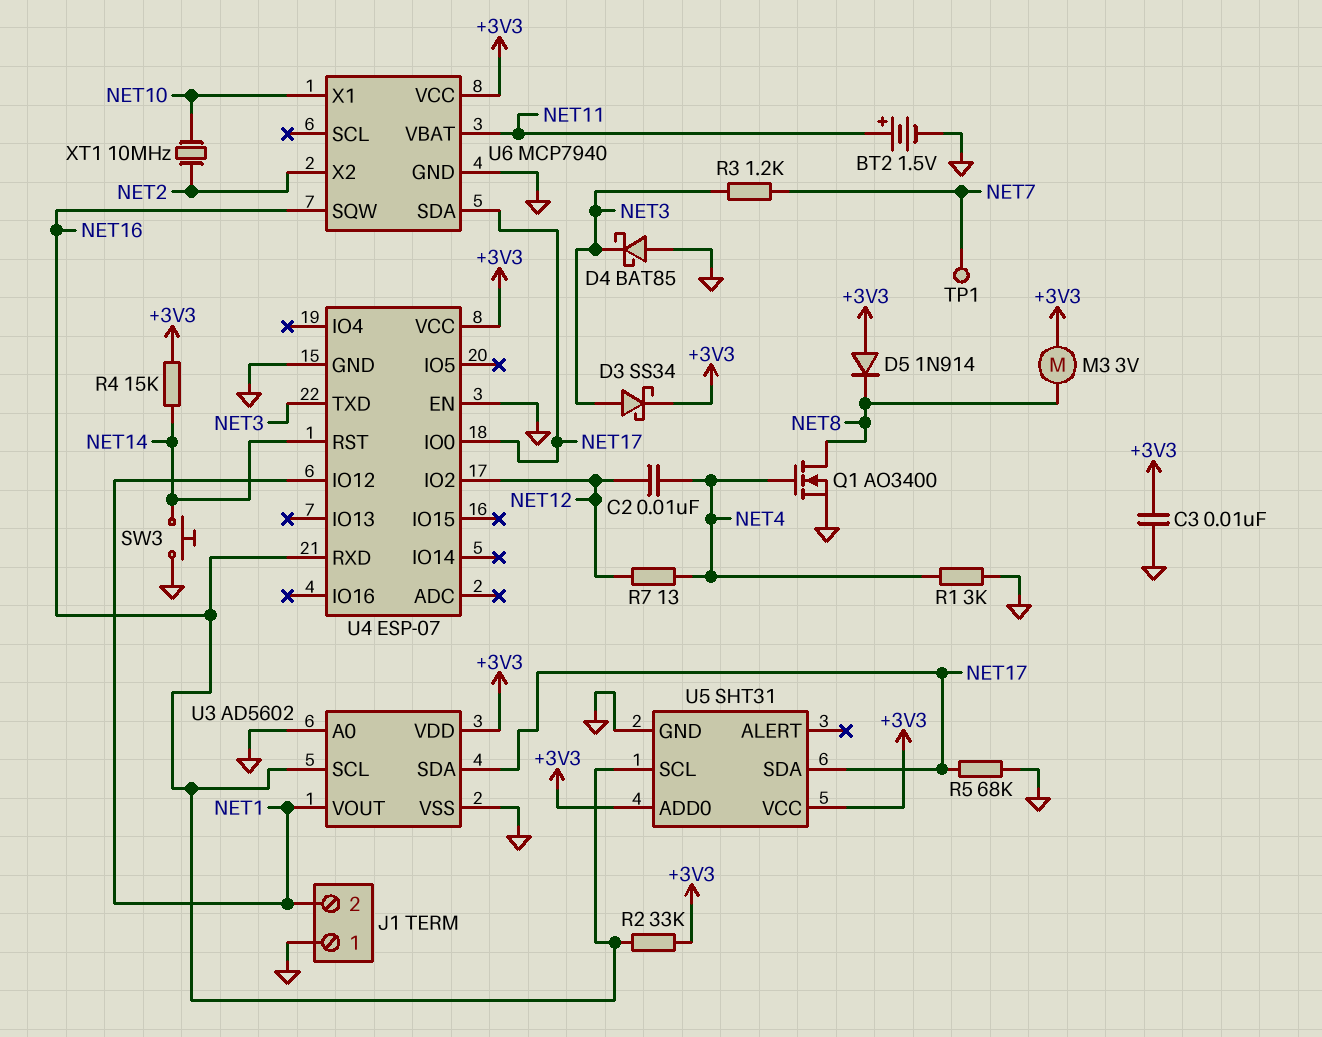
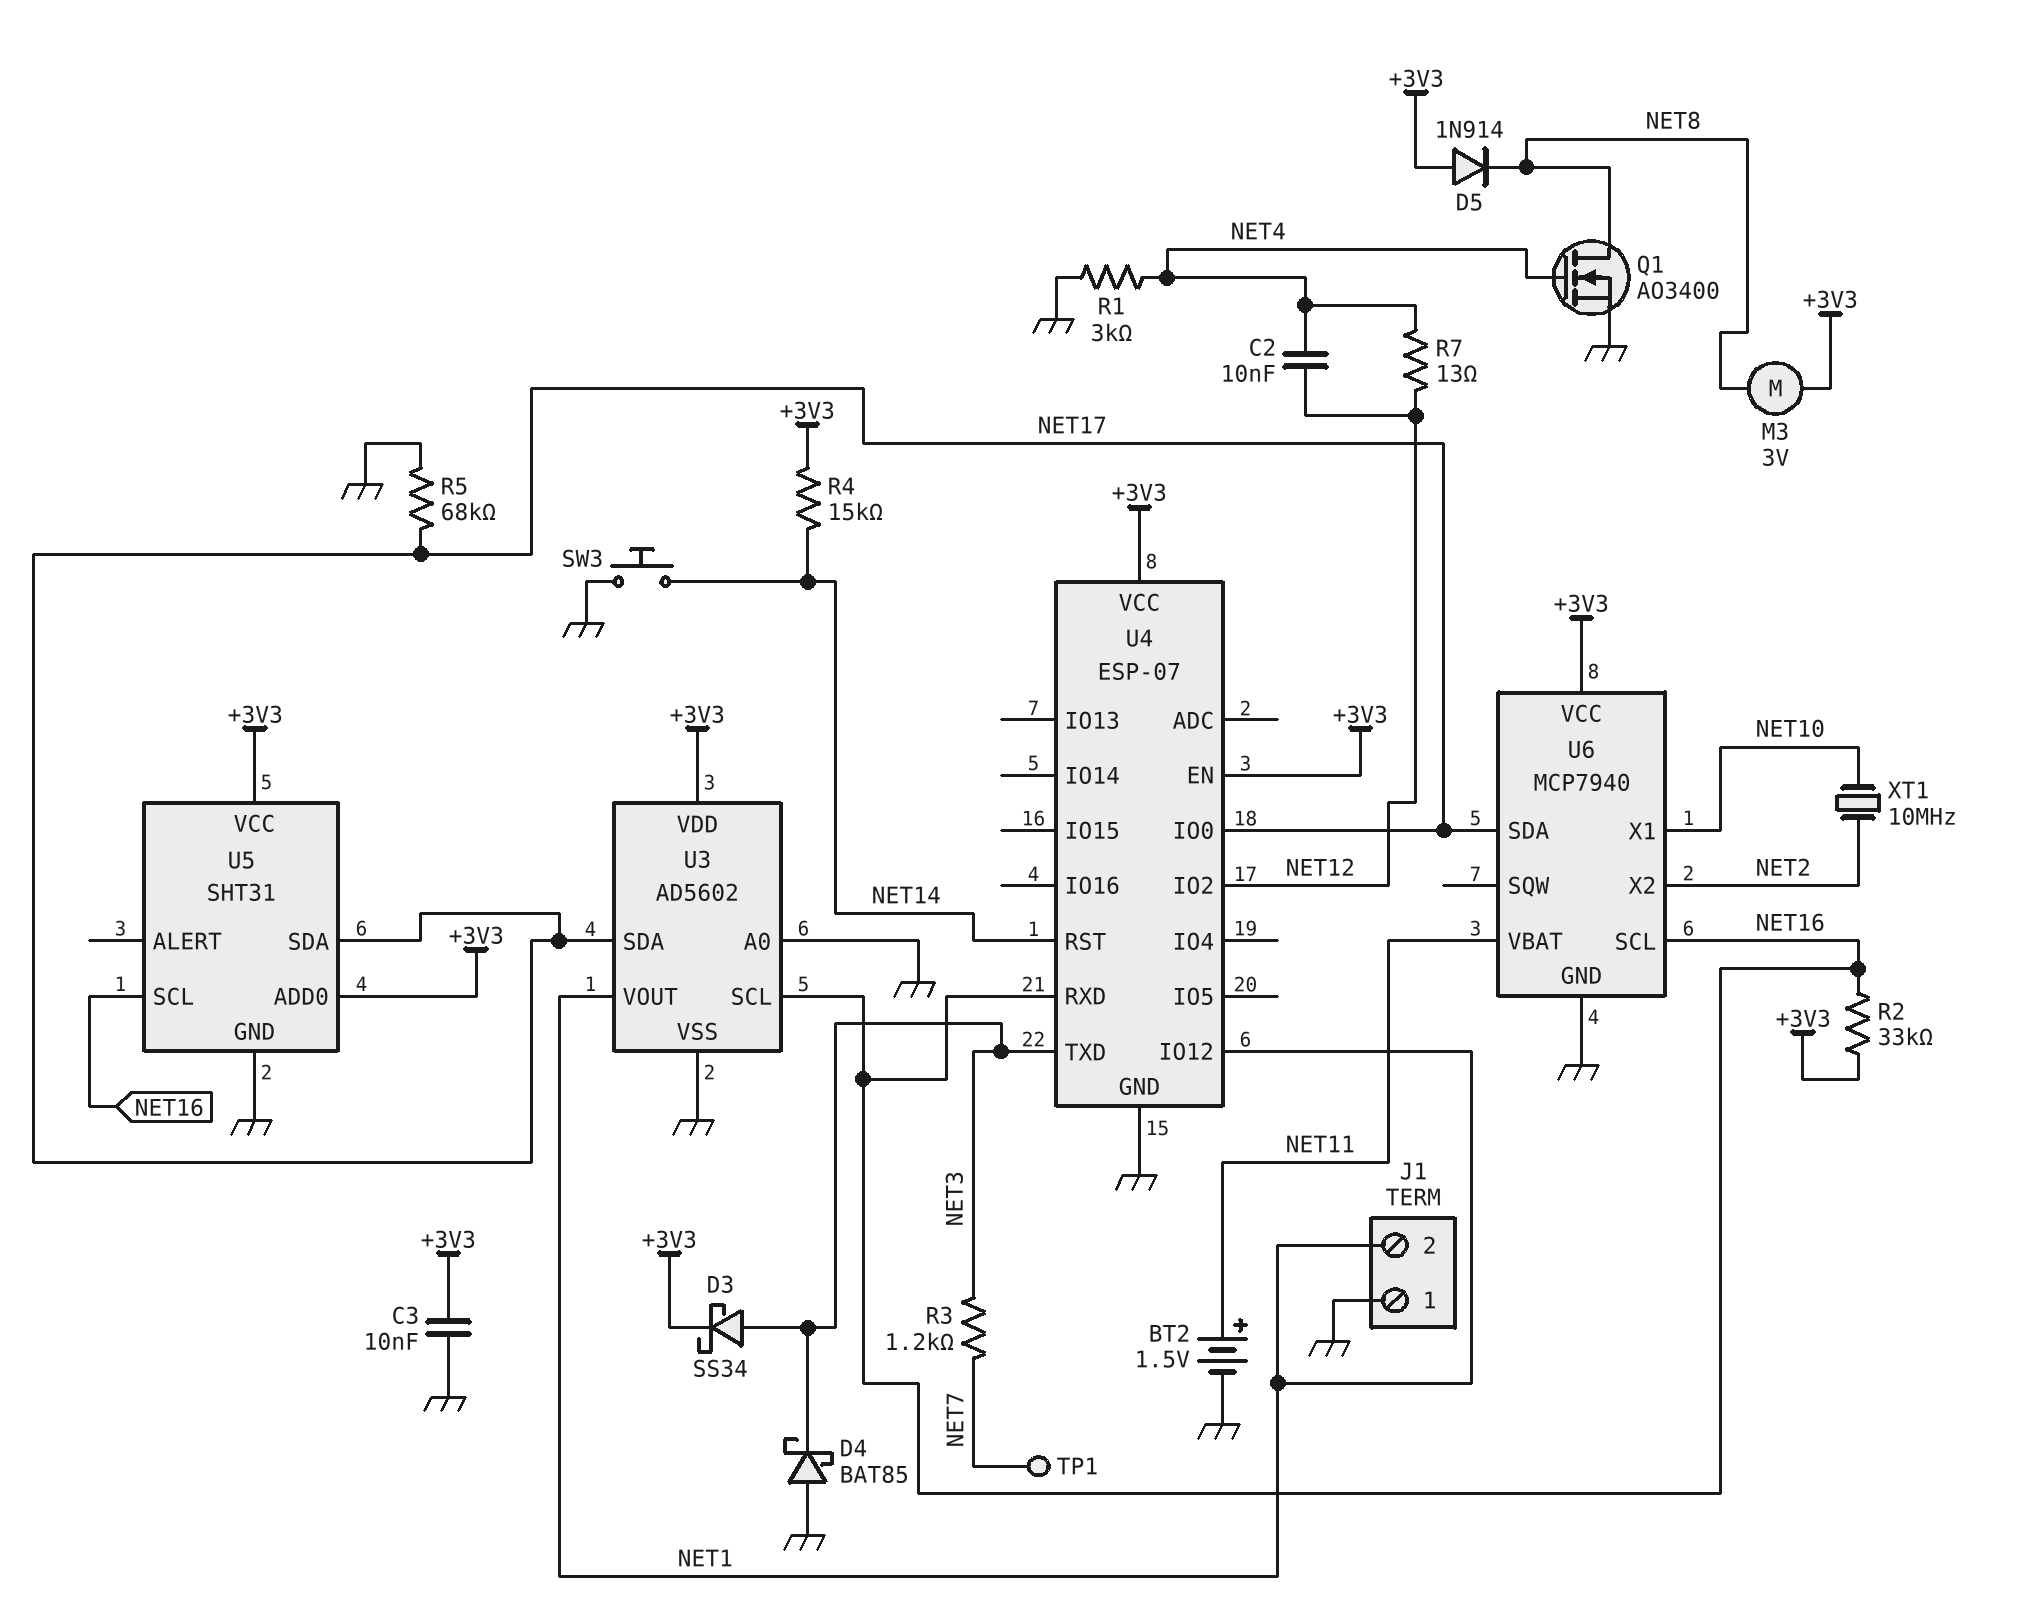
U4 pin EN: GND -> +3V3
U6 pin SCL: none -> NET16
U6 pin SQW: NET16 -> none

